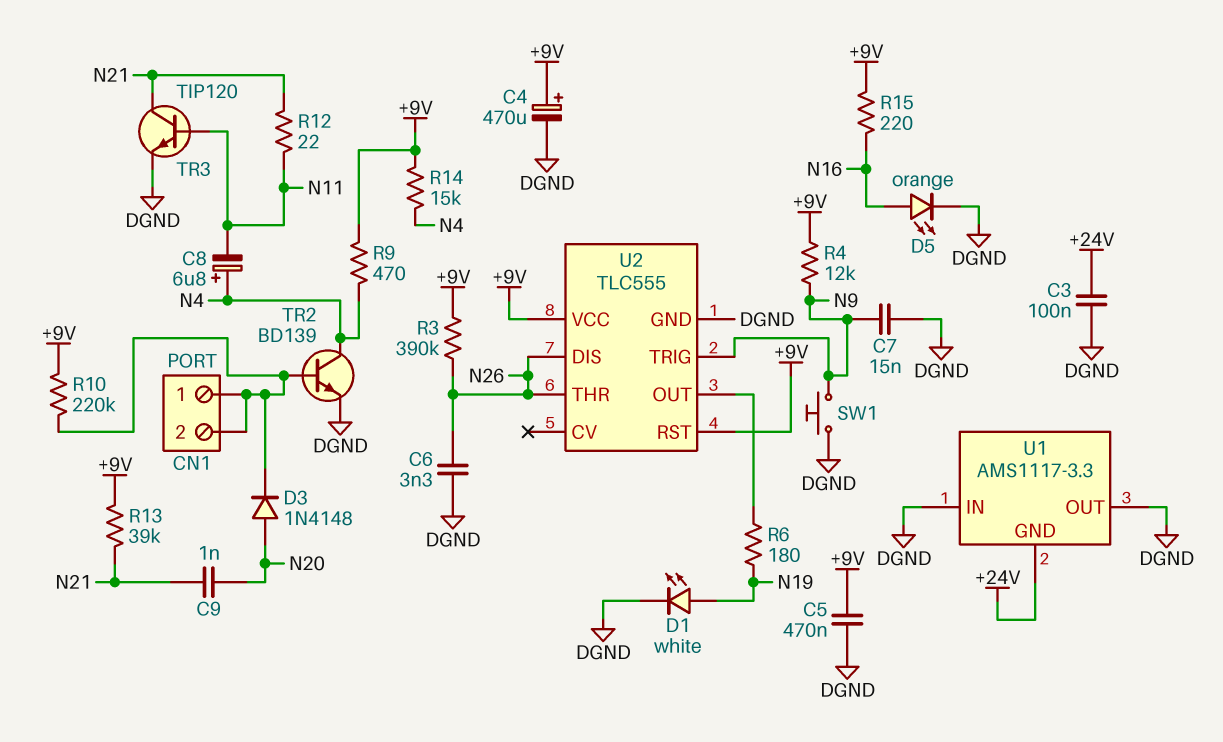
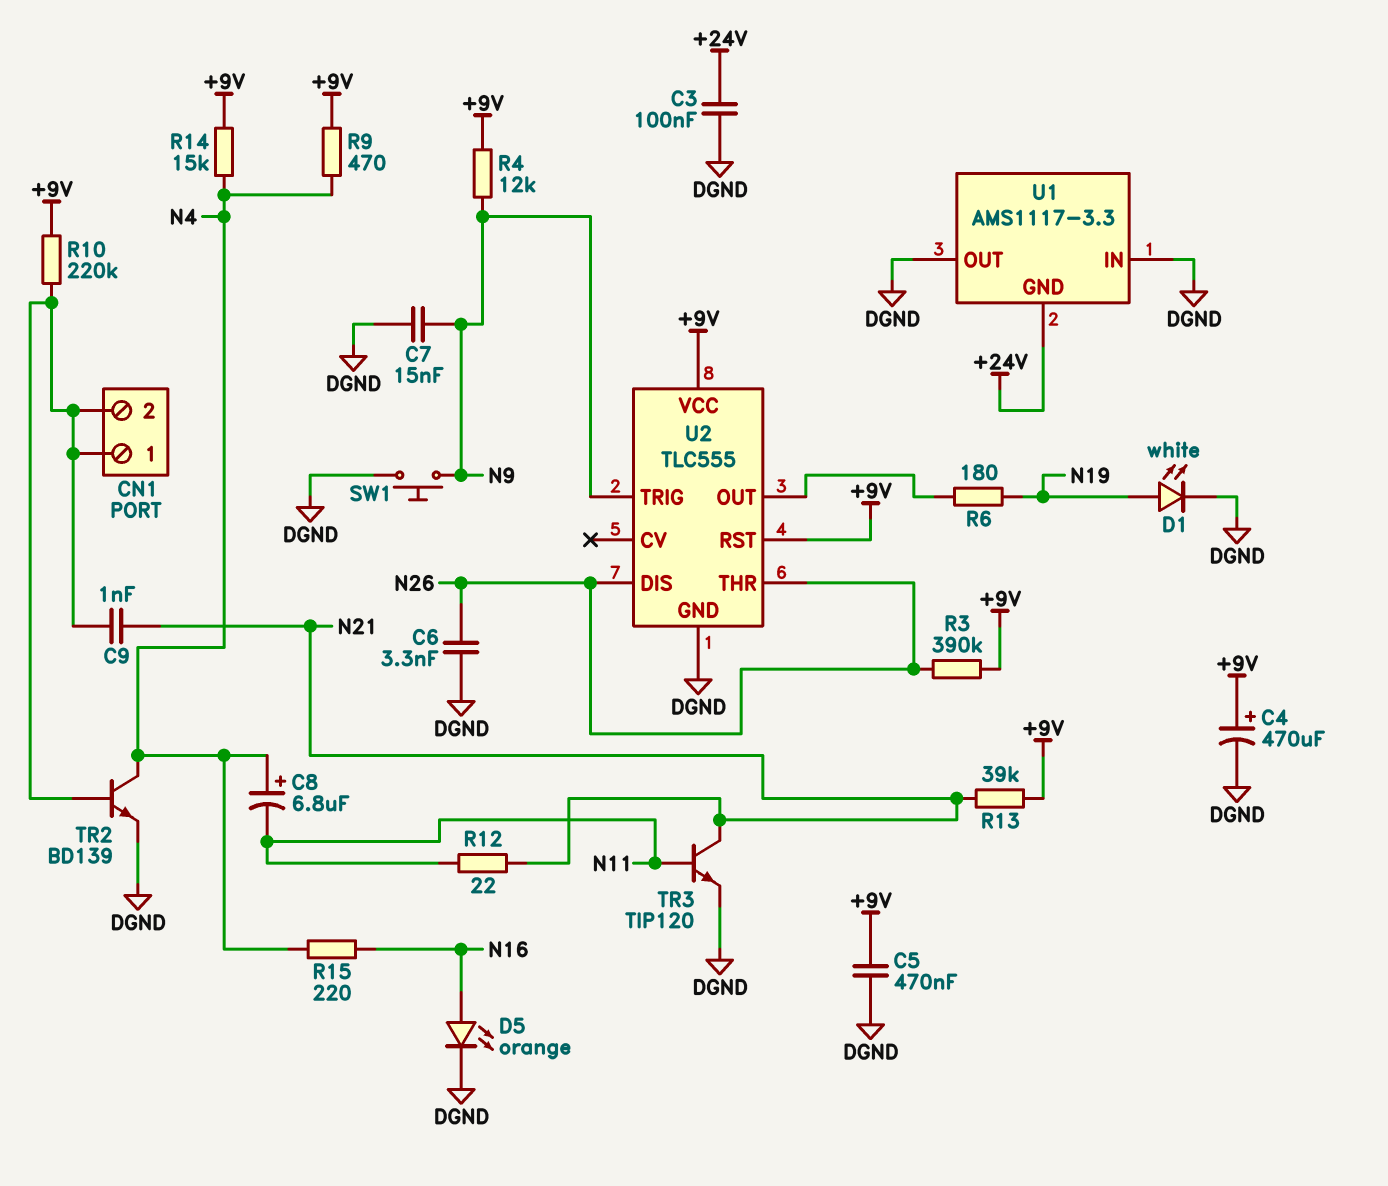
C9: 1nF (N20, N21) -> 1nF (CN1/1, N21)
D3: diode 1N4148 (A N20, K CN1/1) -> none
R15: 220 (+9V, N16) -> 220 (N4, N16)

